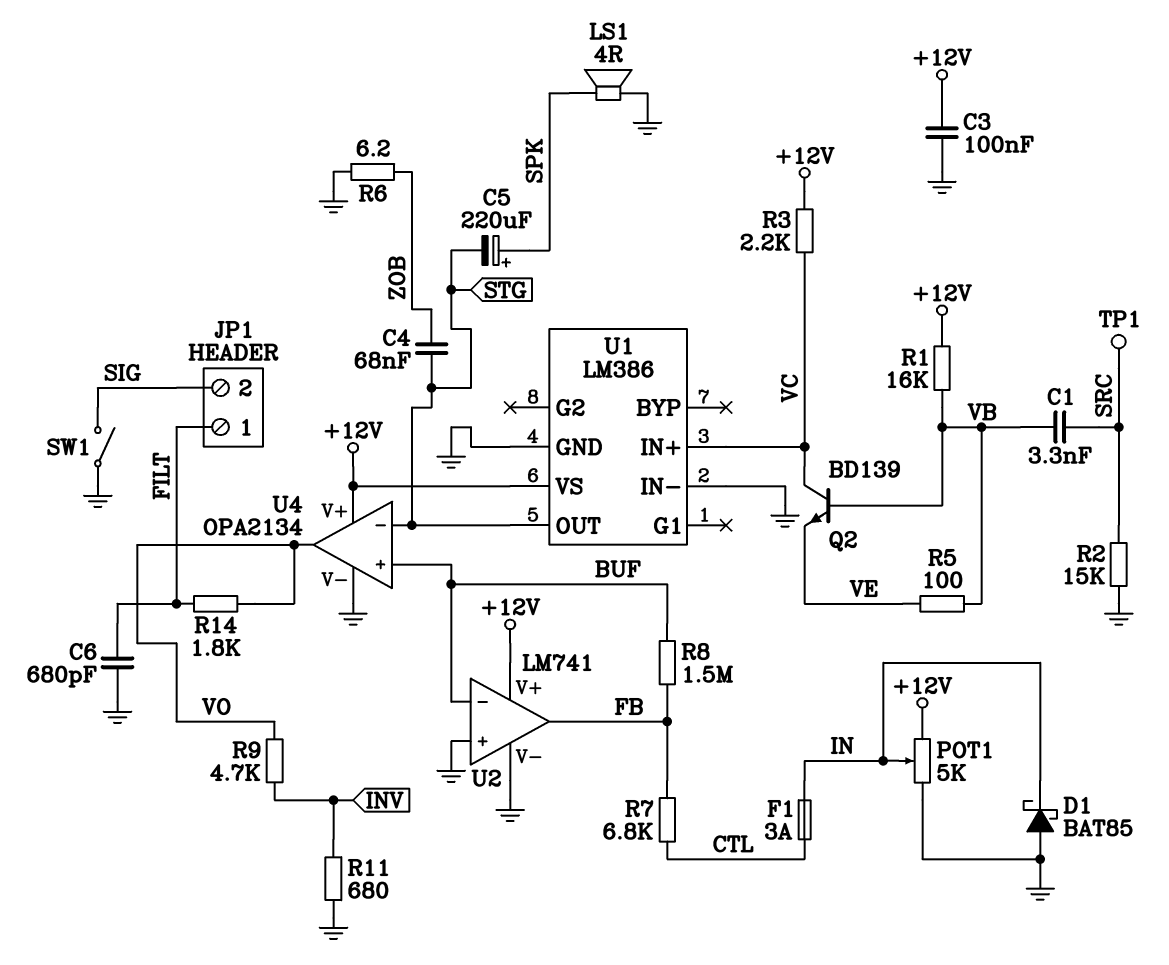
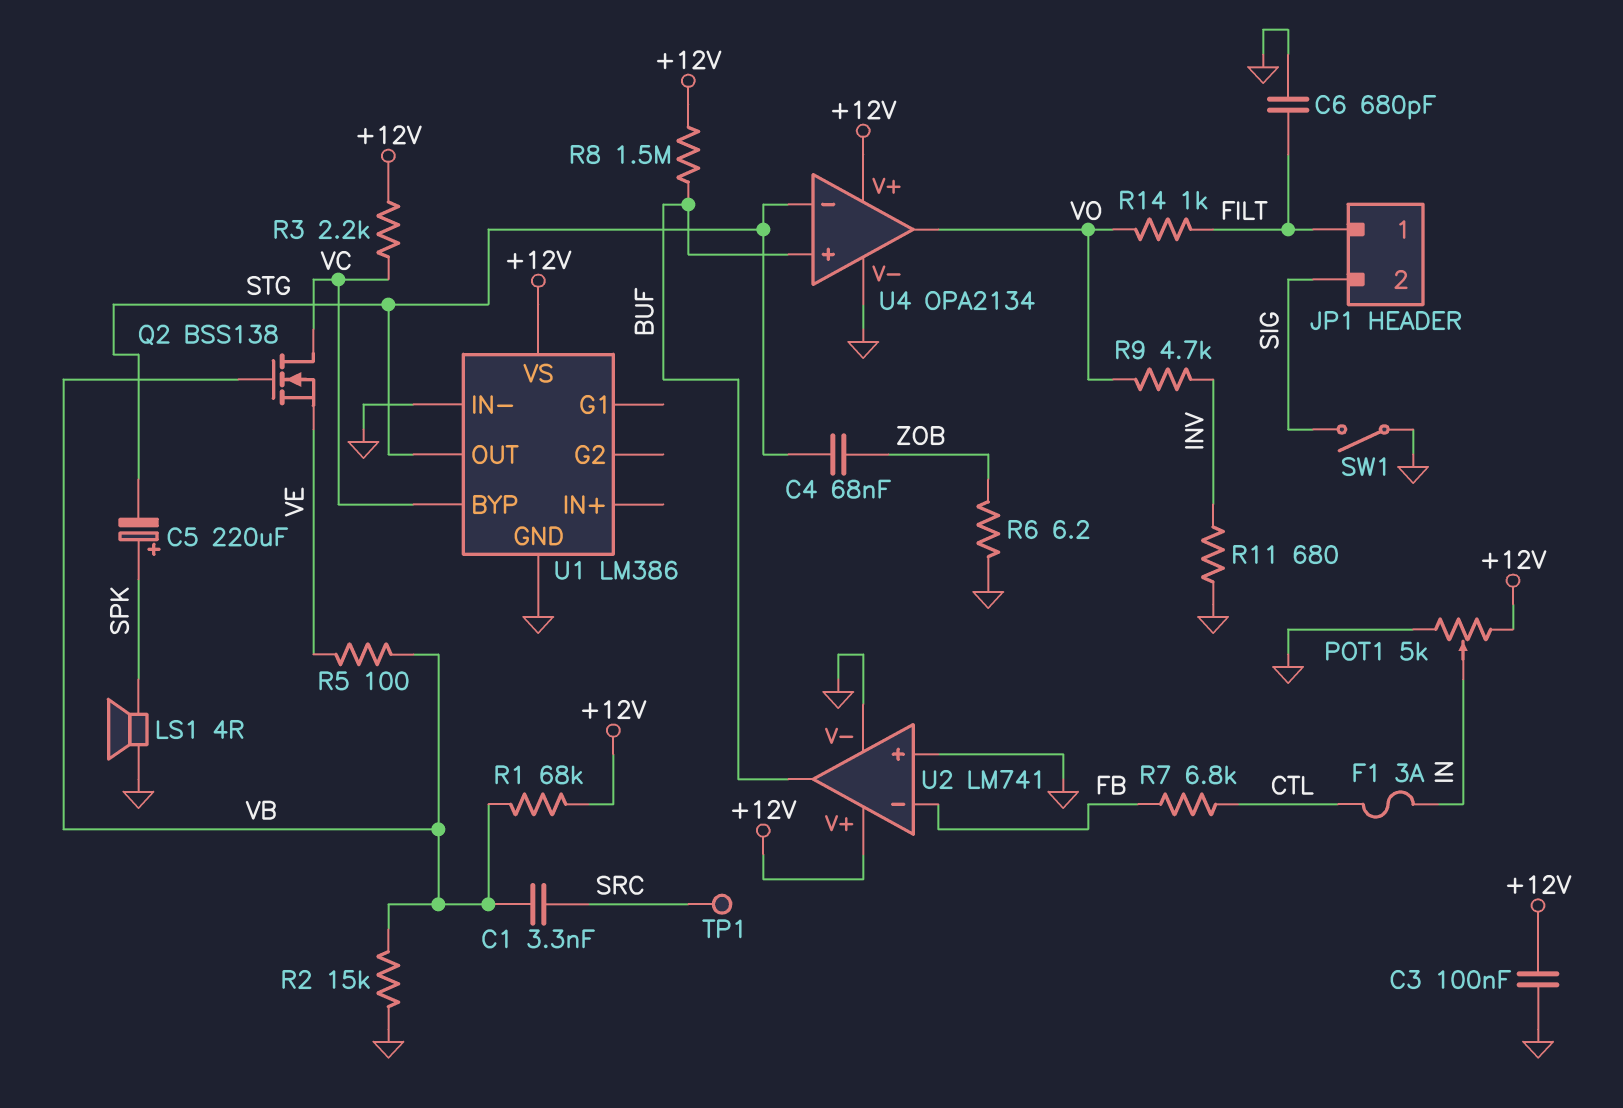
D1: schottky BAT85 (A GND, K IN) -> none
Q2: NPN BD139 (B VB, C VC, E VE) -> NMOS BSS138 (G VB, D VC, S VE)
R1: 16k (+12V, VB) -> 68k (+12V, VB)
R2: 15k (GND, SRC) -> 15k (GND, VB)
R8: 1.5M (BUF, FB) -> 1.5M (+12V, BUF)
R14: 1.8k (FILT, VO) -> 1k (FILT, VO)
U1 pin BYP: none -> VC
U1 pin IN+: VC -> none
U2 pin in-: BUF -> FB
U2 pin out: FB -> BUF

